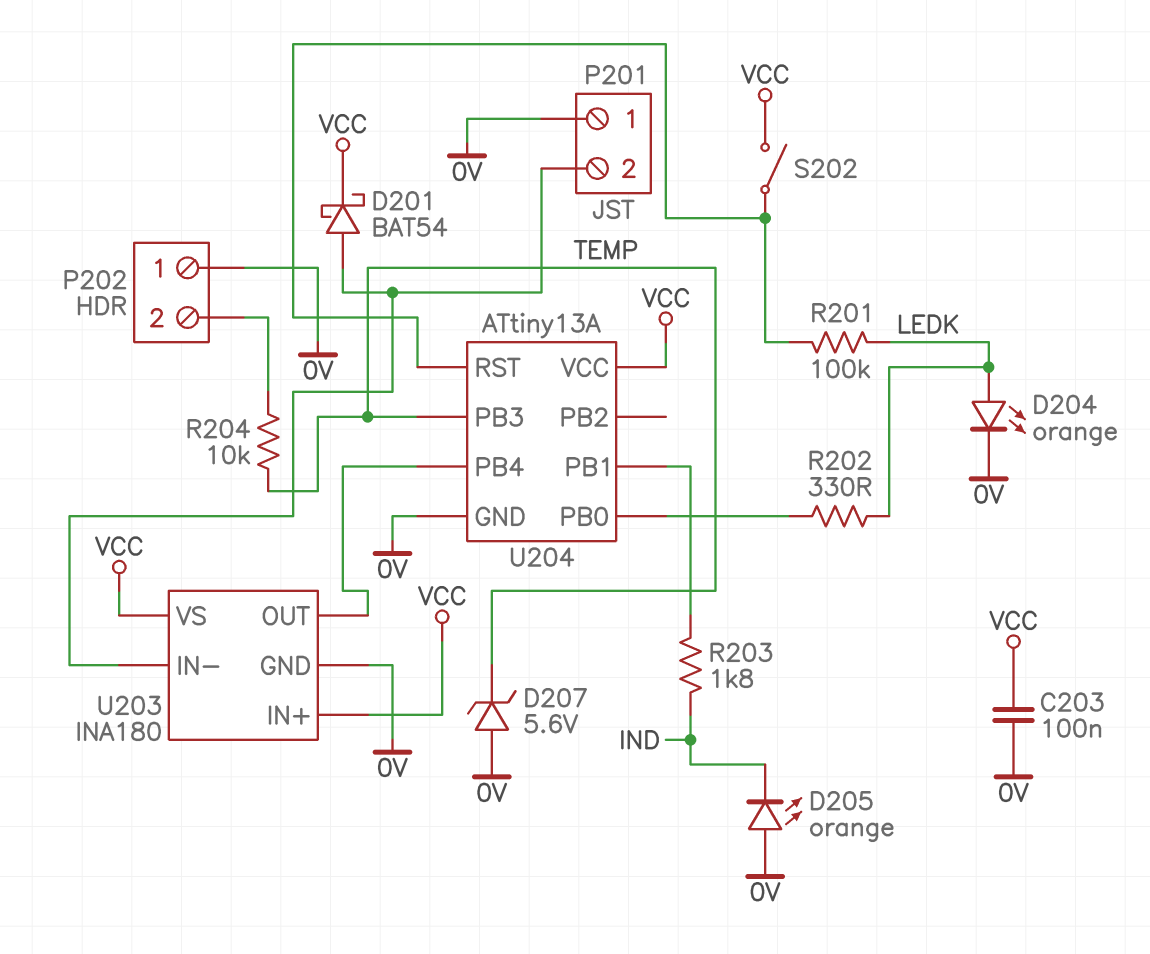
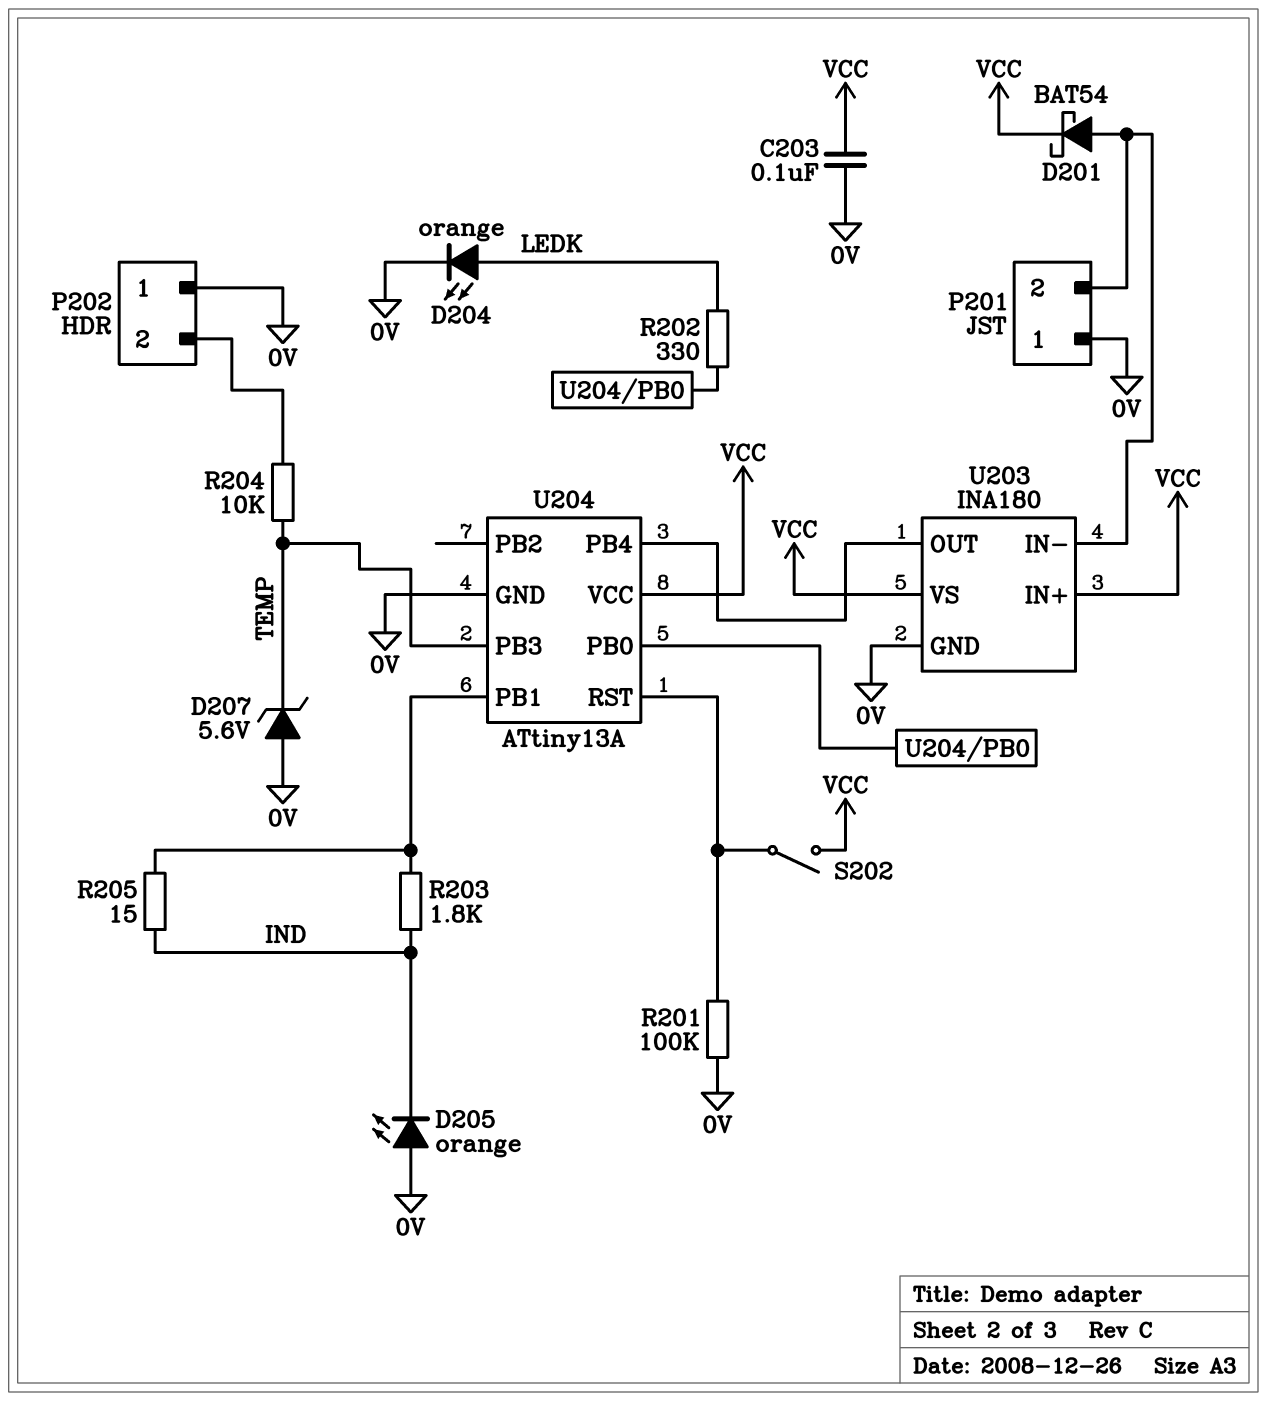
R201: 100k (LEDK, U204/RST) -> 100k (0V, U204/RST)
R205: none -> 15 (IND, U204/PB1)

